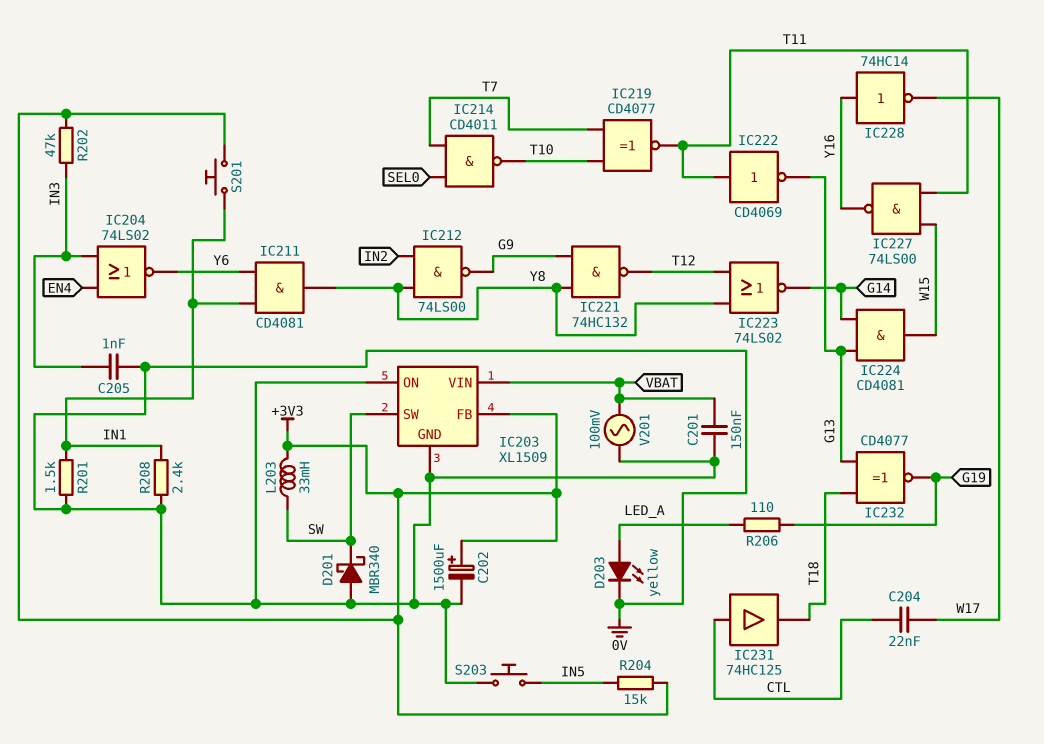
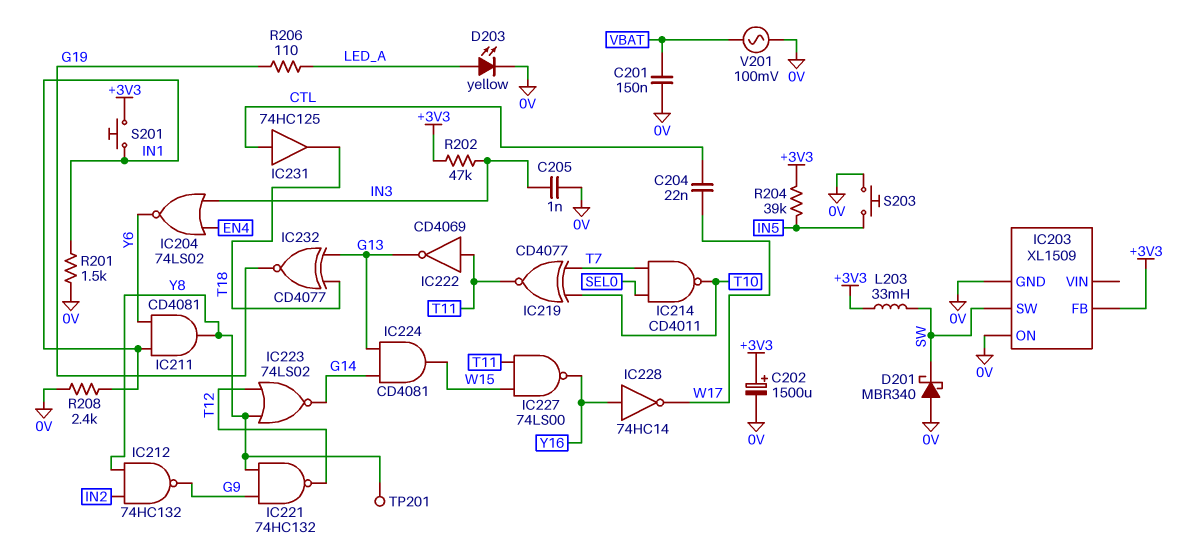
IC203 pin VIN: VBAT -> none
IC212: NAND 74LS00 (in IN2, in Y8, out G9) -> NAND 74HC132 (in IN2, in Y8, out G9)
R204: 15k (+3V3, IN5) -> 39k (+3V3, IN5)
TP201: none -> test point (Y8)

